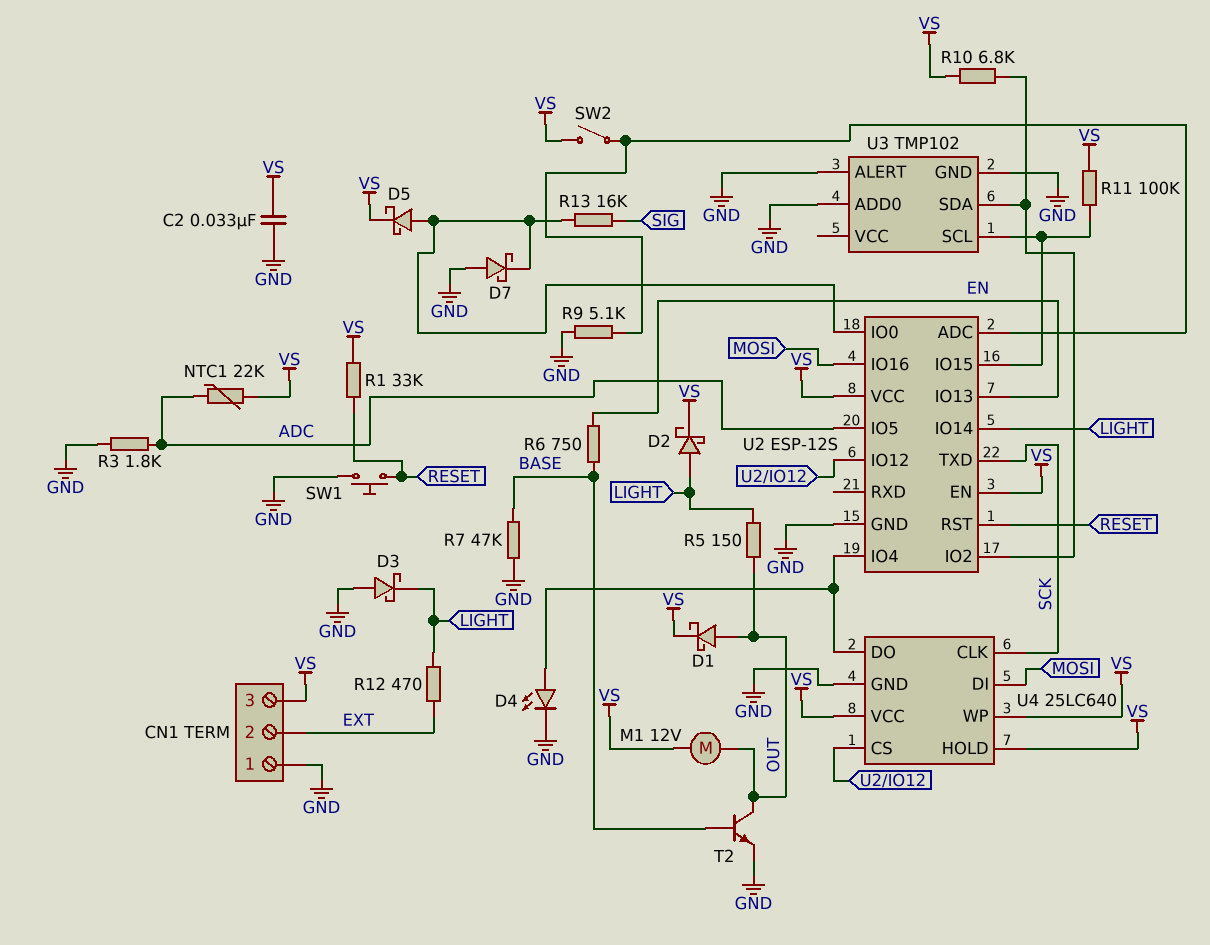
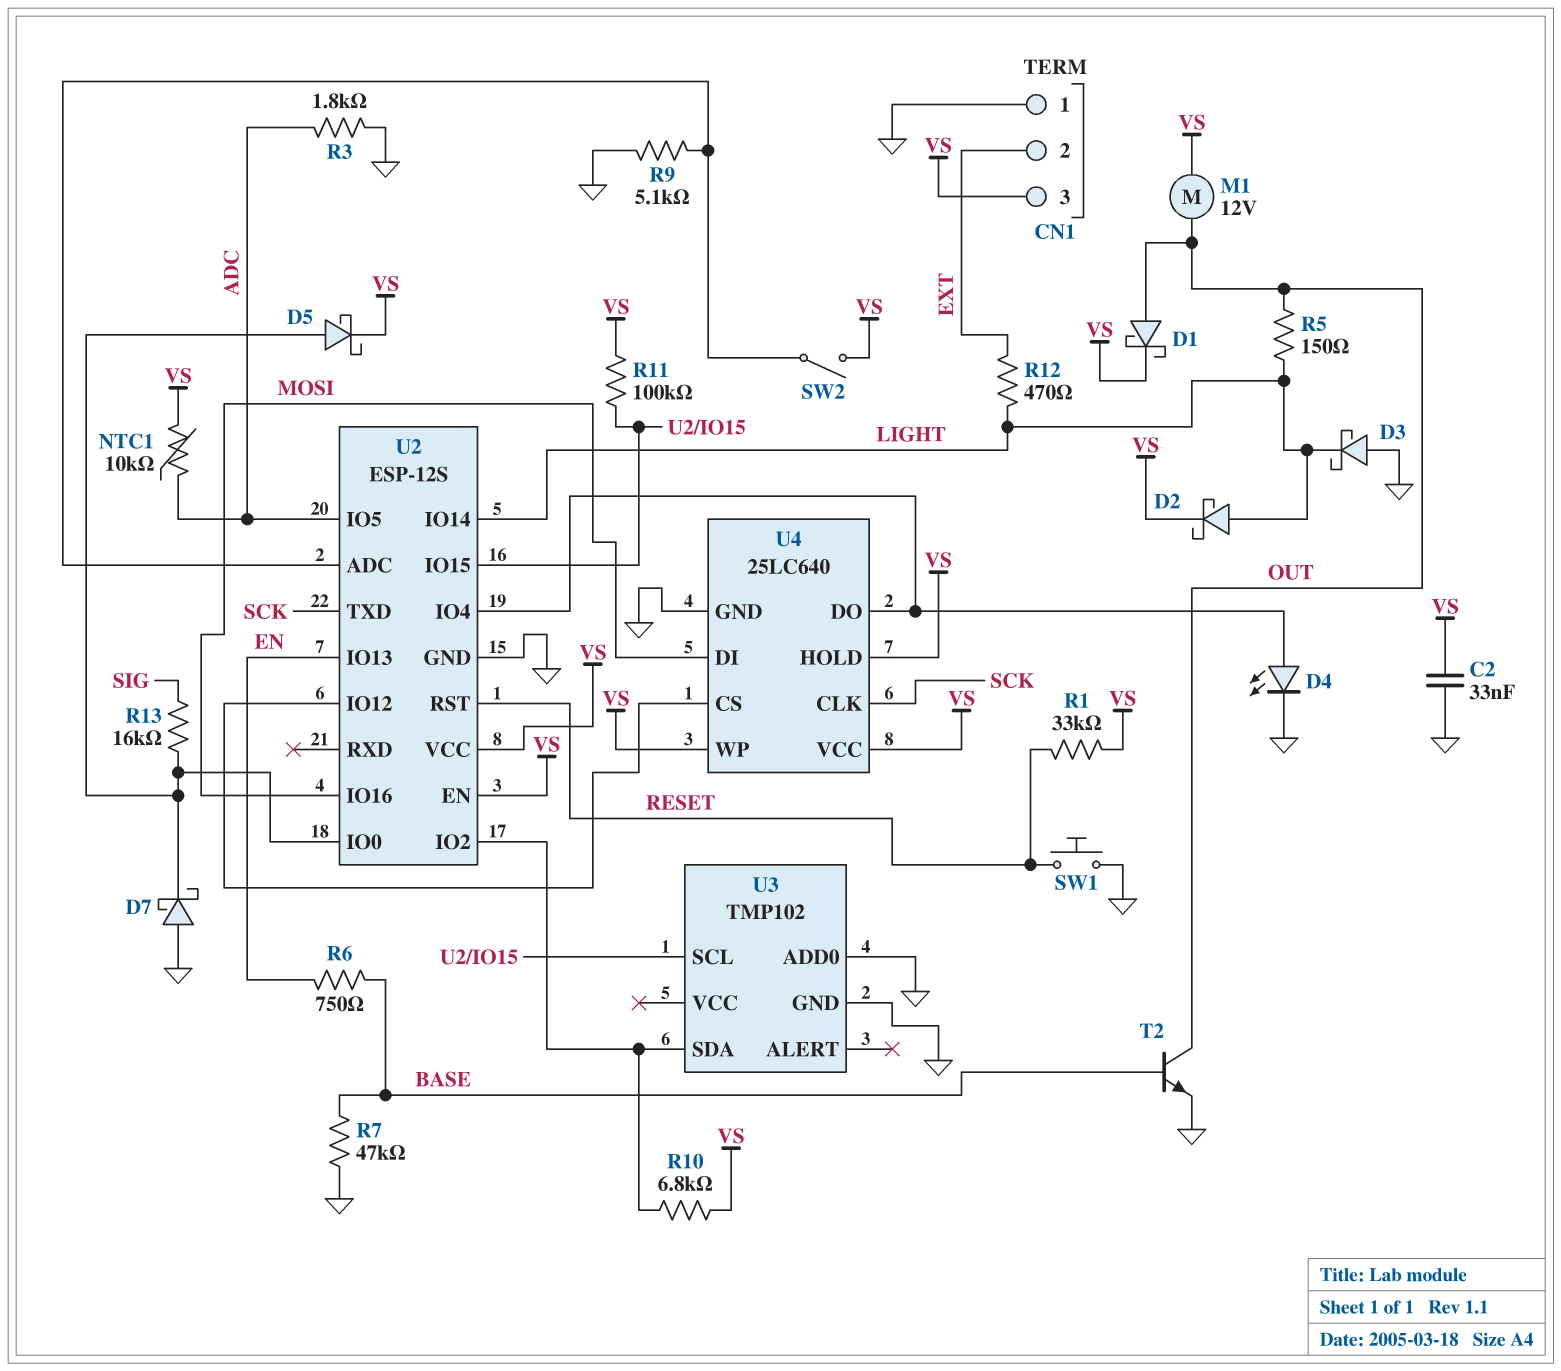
NTC1: 22k (ADC, VS) -> 10k (ADC, VS)
U3 pin ALERT: GND -> none

